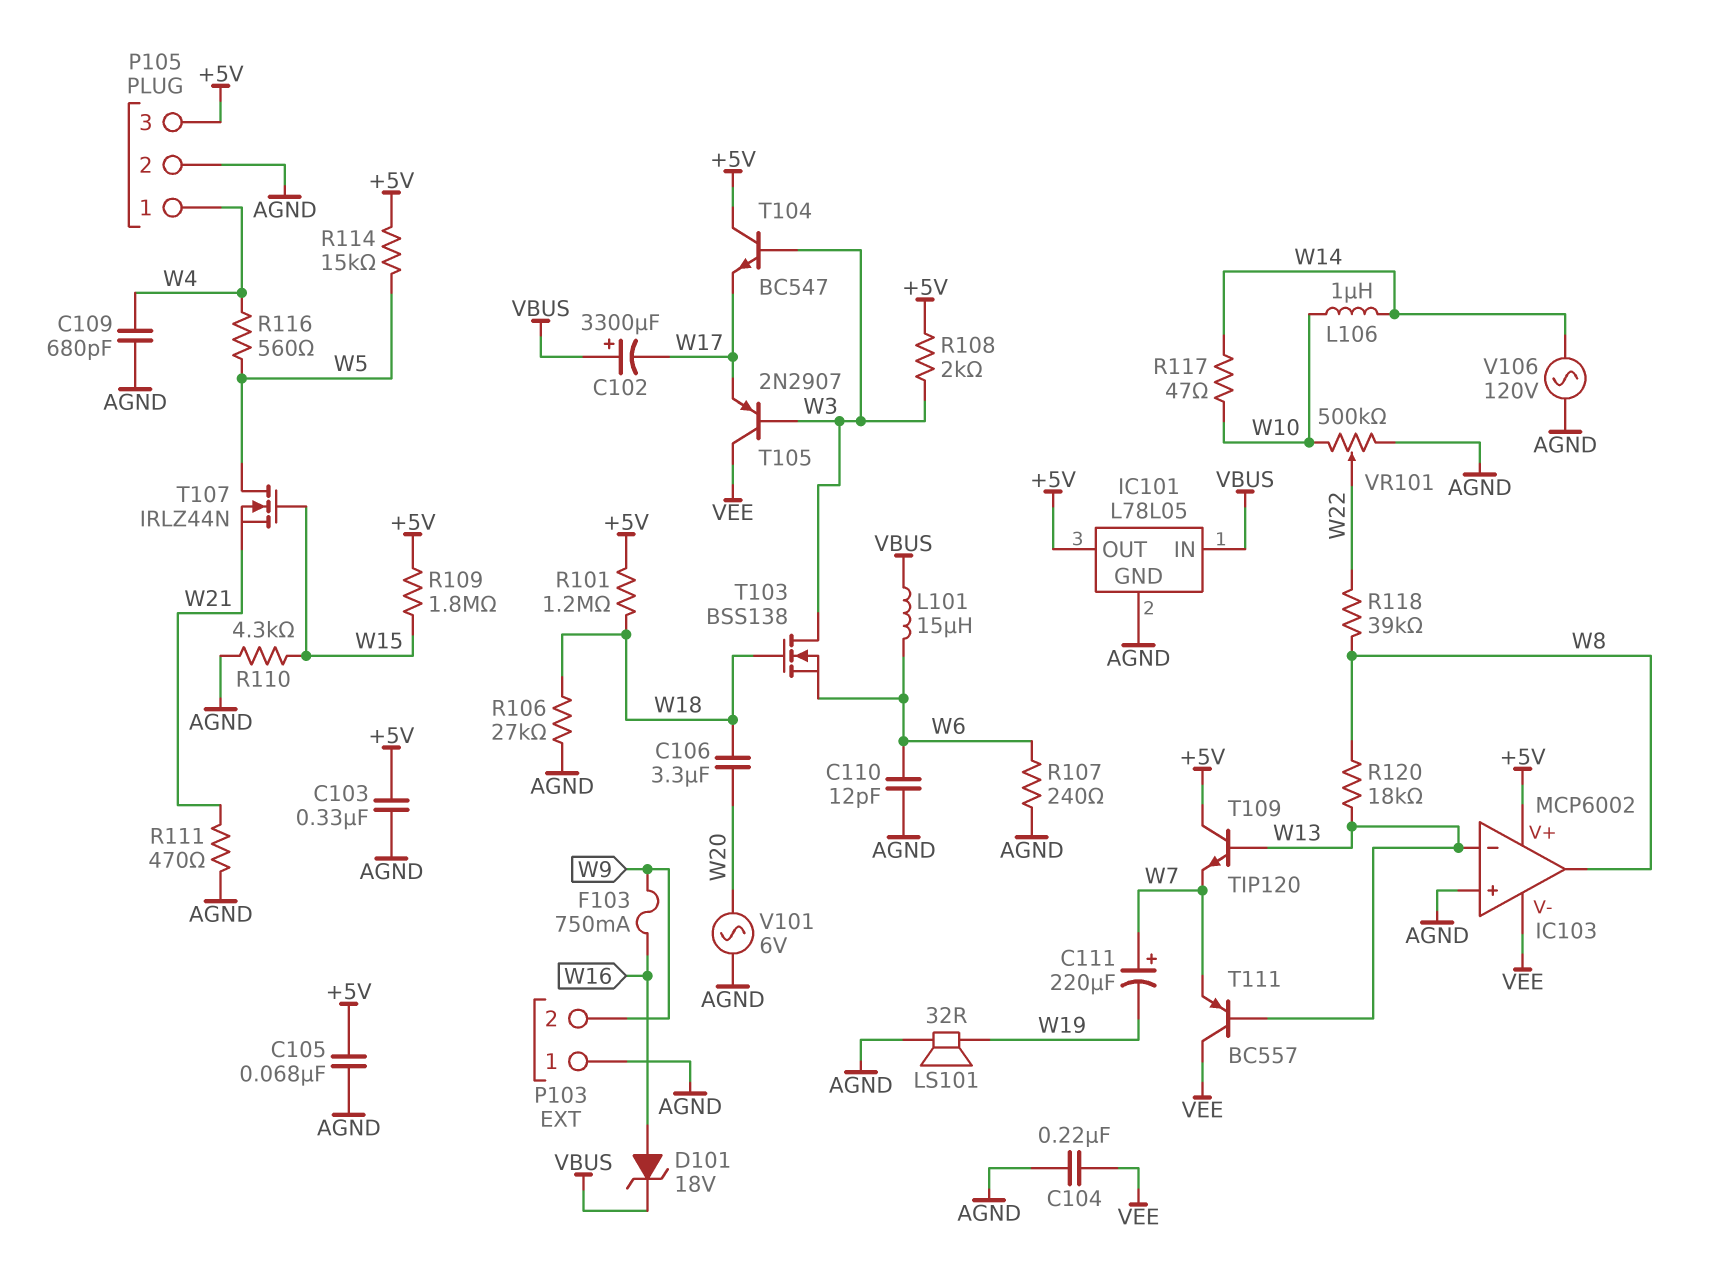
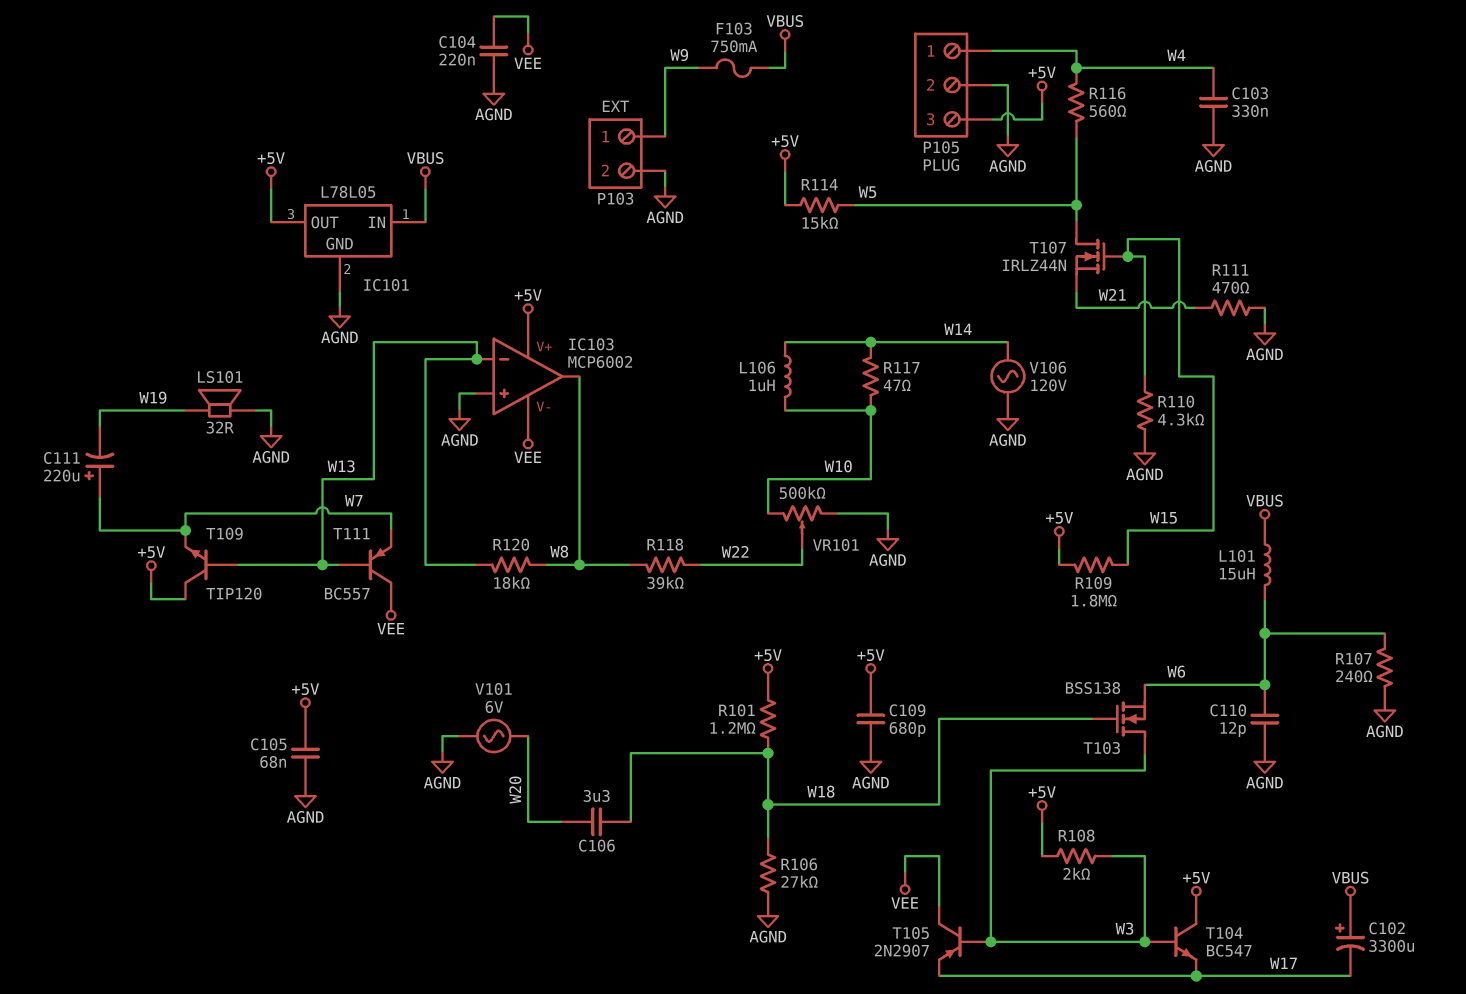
C103: 330nF (+5V, AGND) -> 330nF (AGND, W4)
C109: 680pF (AGND, W4) -> 680pF (+5V, AGND)
D101: zener 18V (A W16, K VBUS) -> none
F103: 750mA (W9, W16) -> 750mA (VBUS, W9)
P103 pin 1: AGND -> W9
P103 pin 2: W9 -> AGND

